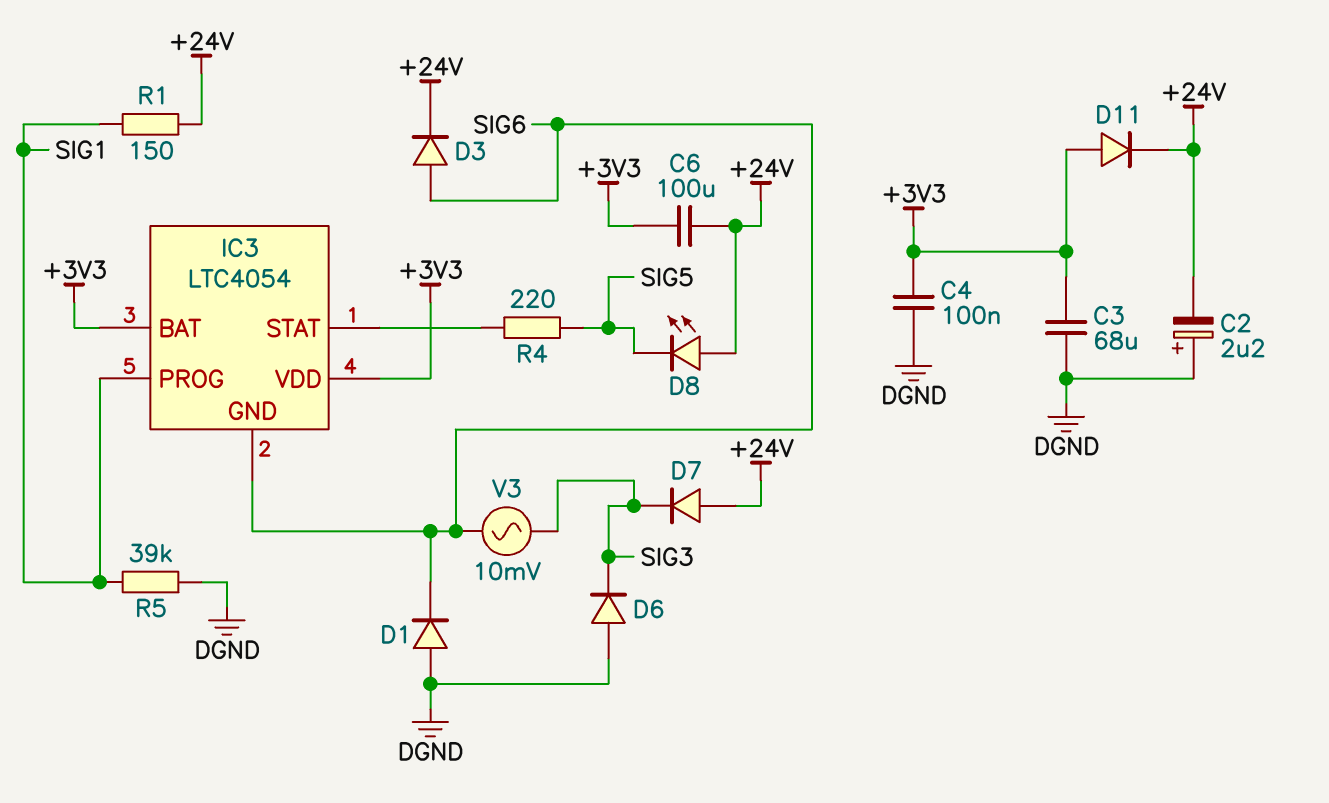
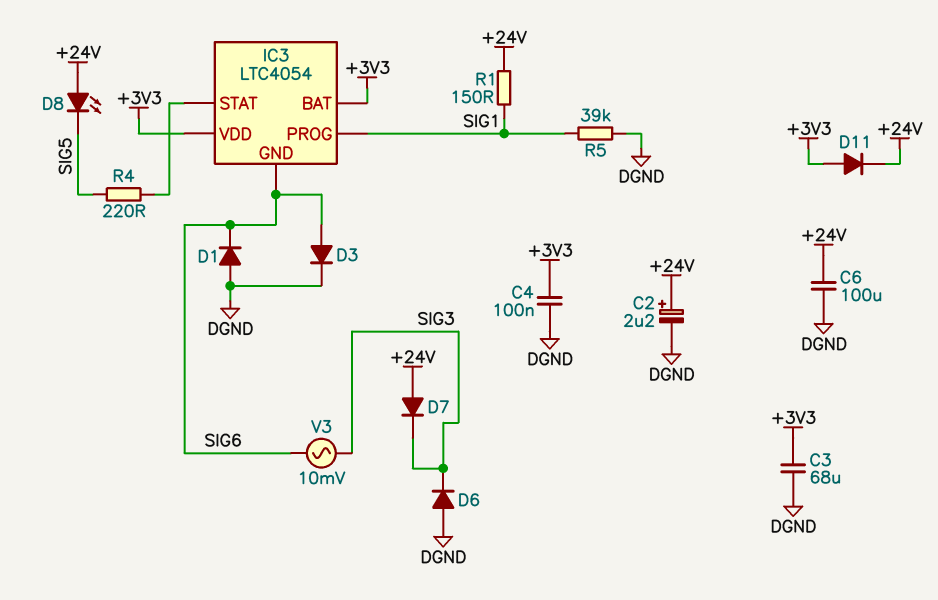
C2: 2.2uF (plus DGND, minus +24V) -> 2.2uF (plus +24V, minus DGND)
C6: 100uF (+3V3, +24V) -> 100uF (+24V, DGND)
D3: diode (A SIG6, K +24V) -> diode (A SIG6, K DGND)

